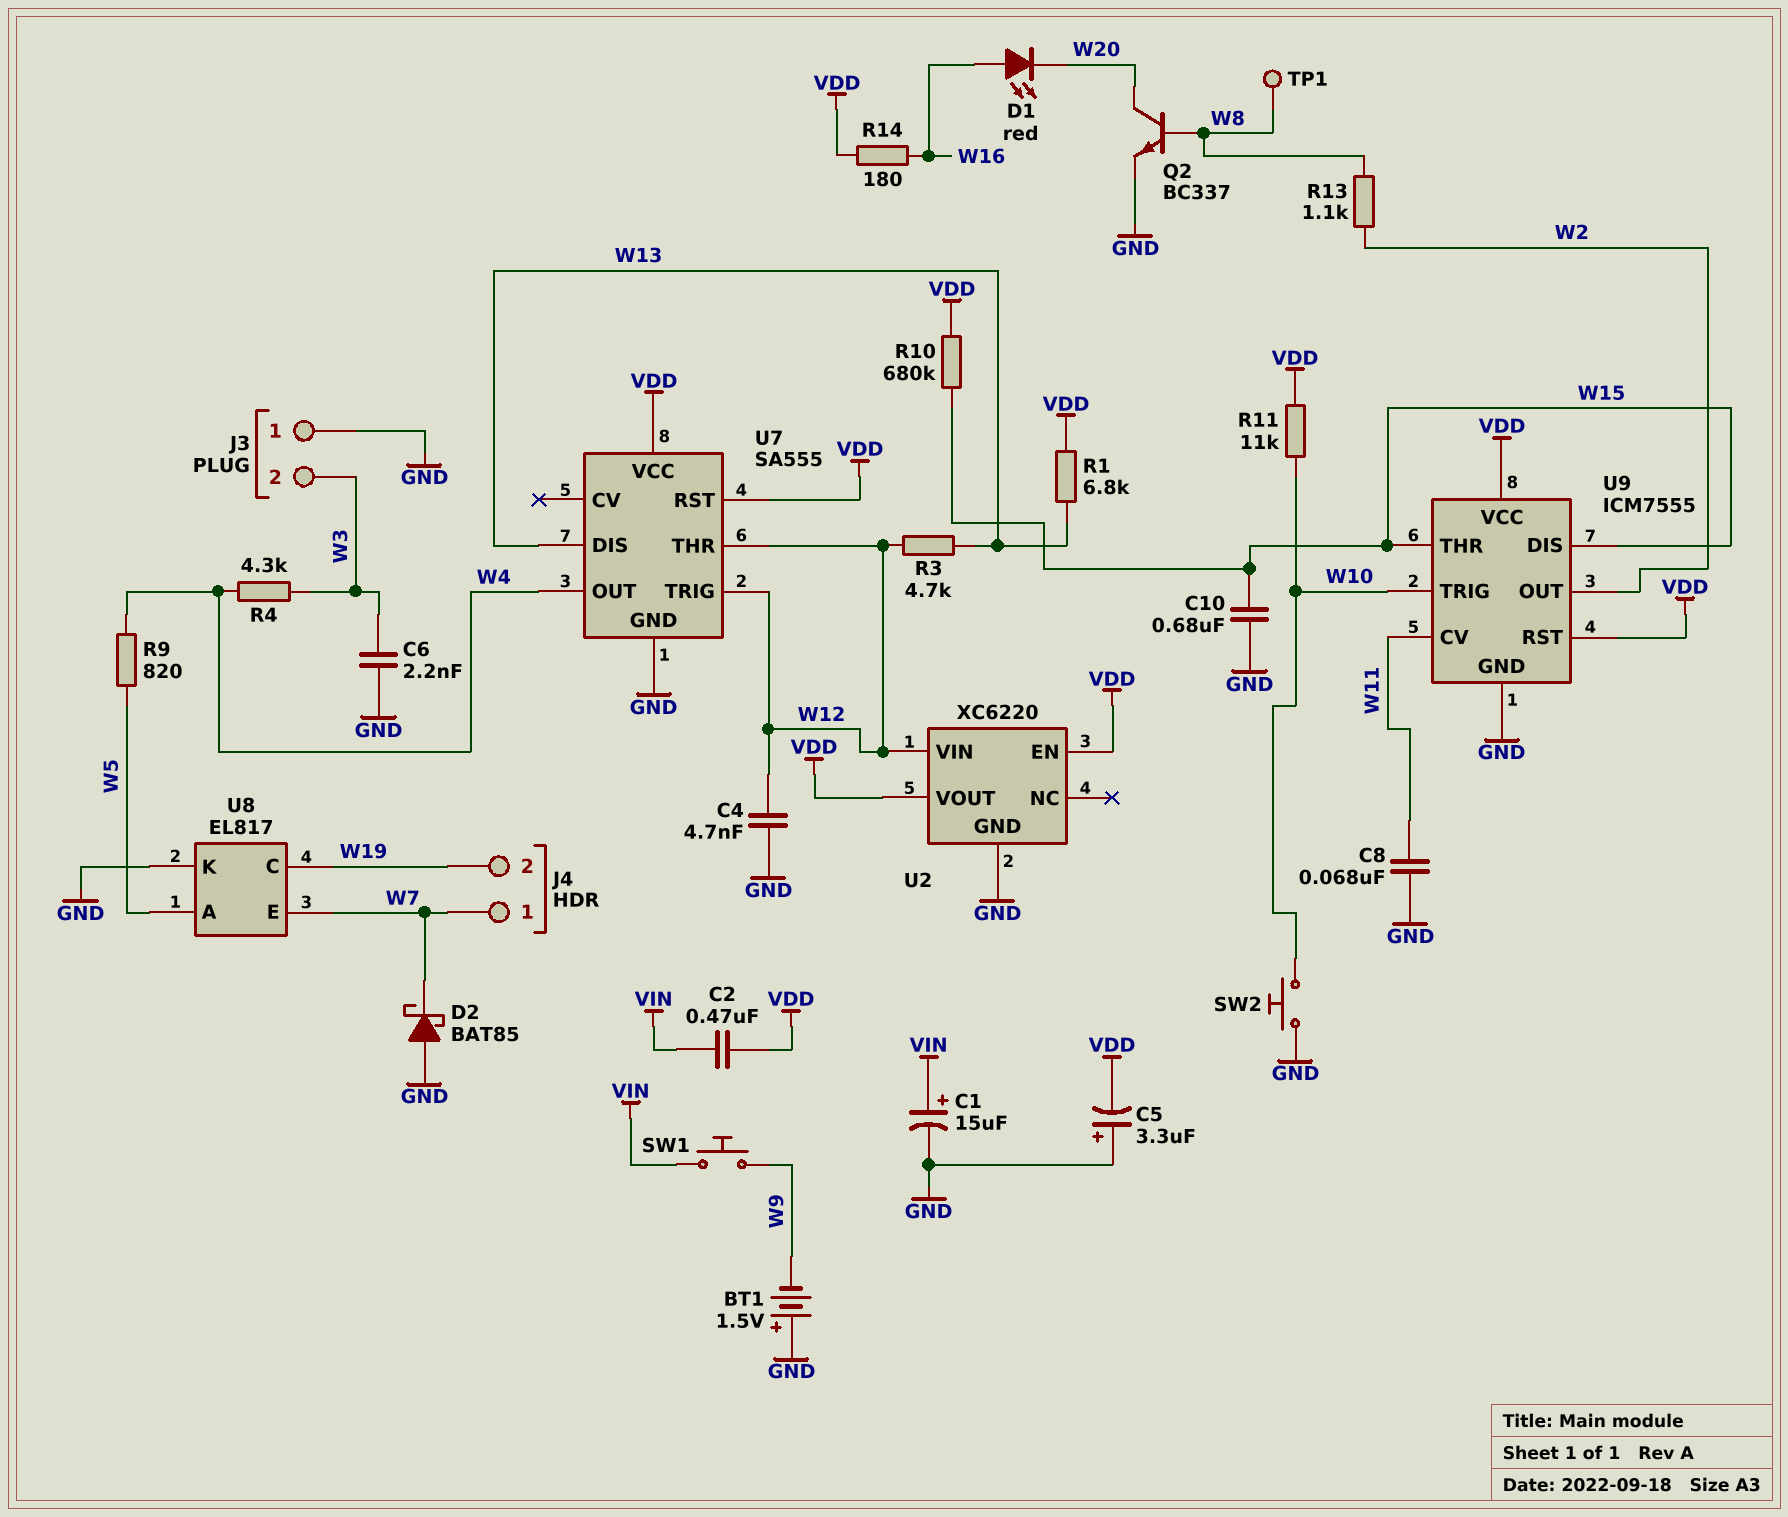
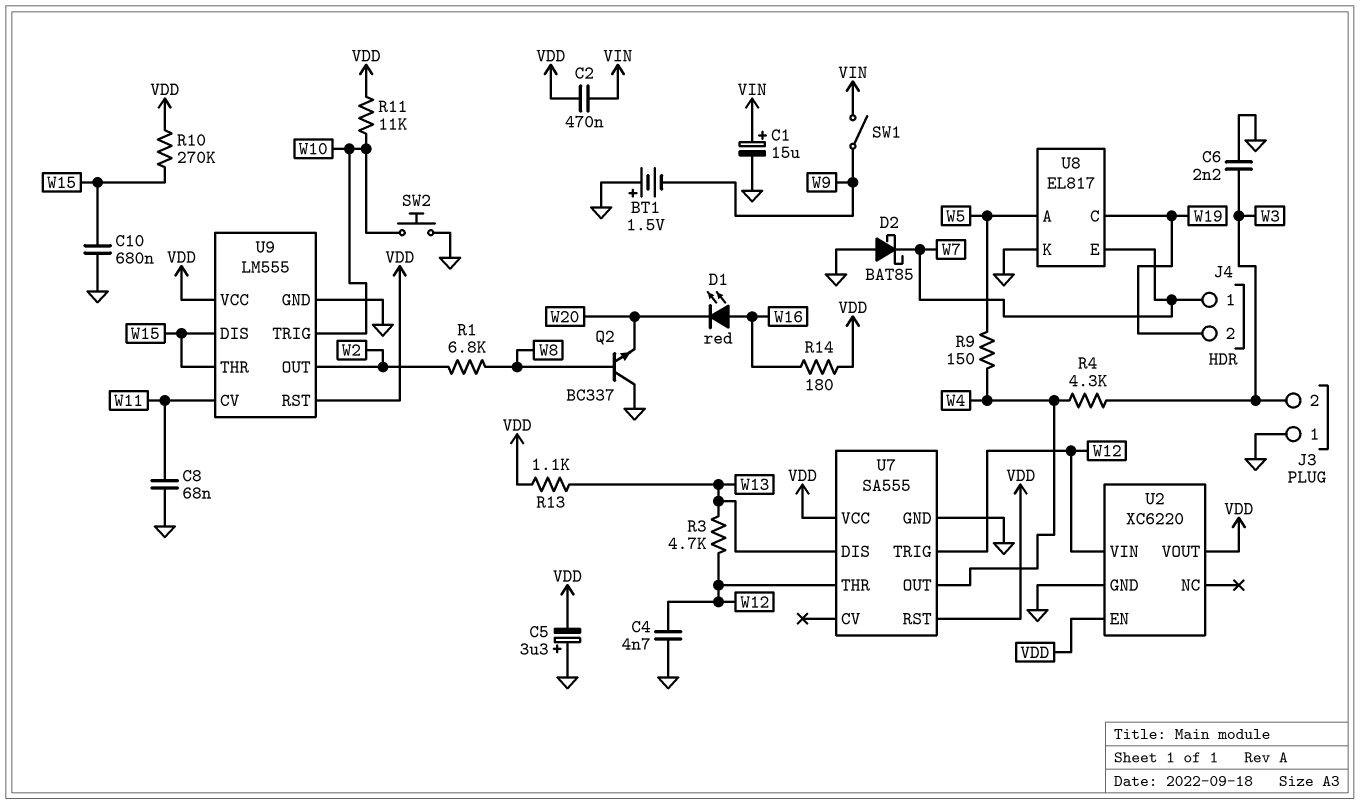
Q2: NPN BC337 (B W8, C W20, E GND) -> NPN BC337 (B W8, C GND, E W20)
R1: 6.8k (VDD, W13) -> 6.8k (W2, W8)
R9: 820 (W4, W5) -> 150 (W4, W5)
R10: 680k (VDD, W15) -> 270k (VDD, W15)
R13: 1.1k (W2, W8) -> 1.1k (VDD, W13)
SW1: button (VIN, W9) -> switch (VIN, W9)
TP1: test point (W8) -> none
U9: ICM7555 -> LM555

